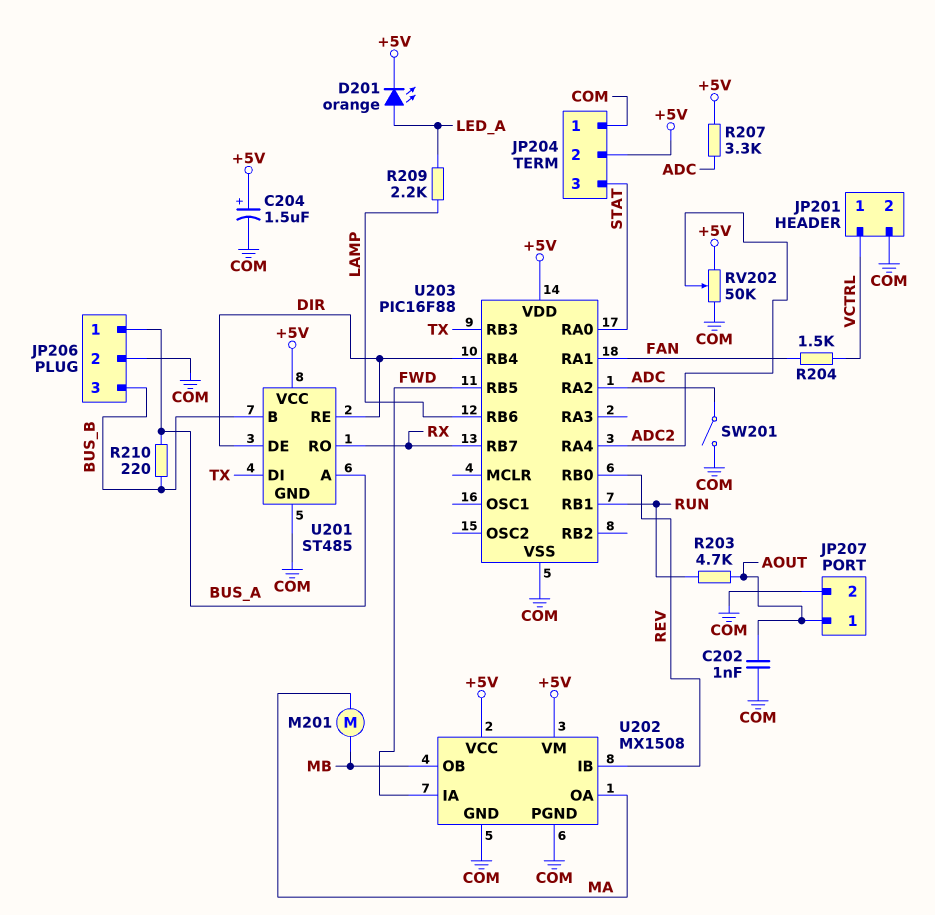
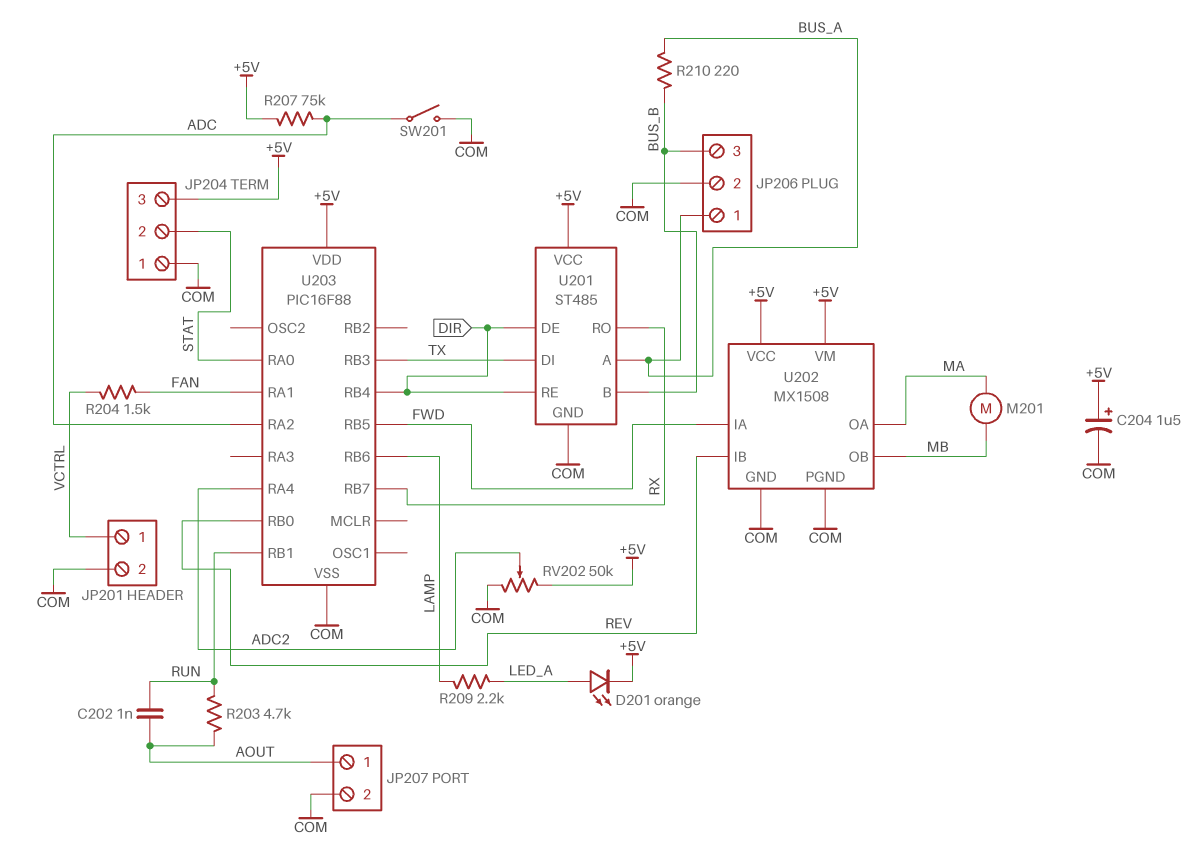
C202: 1nF (AOUT, COM) -> 1nF (AOUT, RUN)
JP204 pin 2: +5V -> STAT
JP204 pin 3: STAT -> +5V
R207: 3.3k (+5V, ADC) -> 75k (+5V, ADC)

